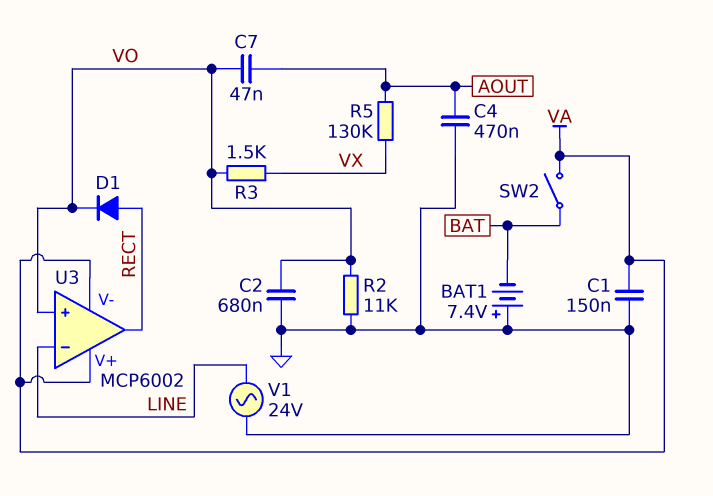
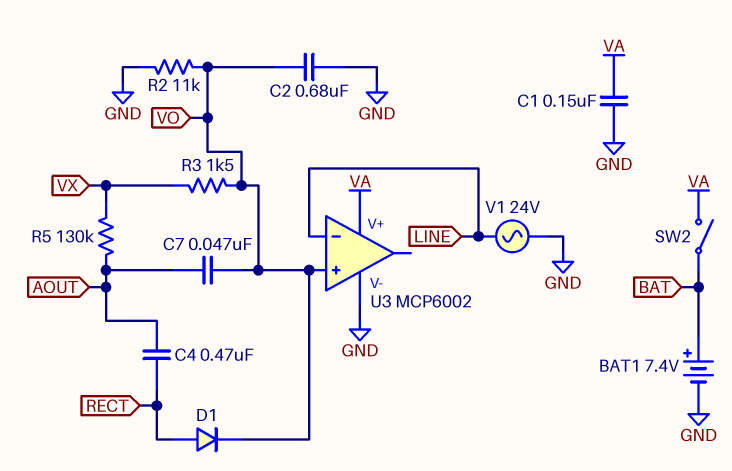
BAT1: 7.4V (plus GND, minus BAT) -> 7.4V (plus BAT, minus GND)
C4: 470nF (AOUT, GND) -> 470nF (AOUT, RECT)
U3 pin V-: VA -> GND
U3 pin out: RECT -> none

